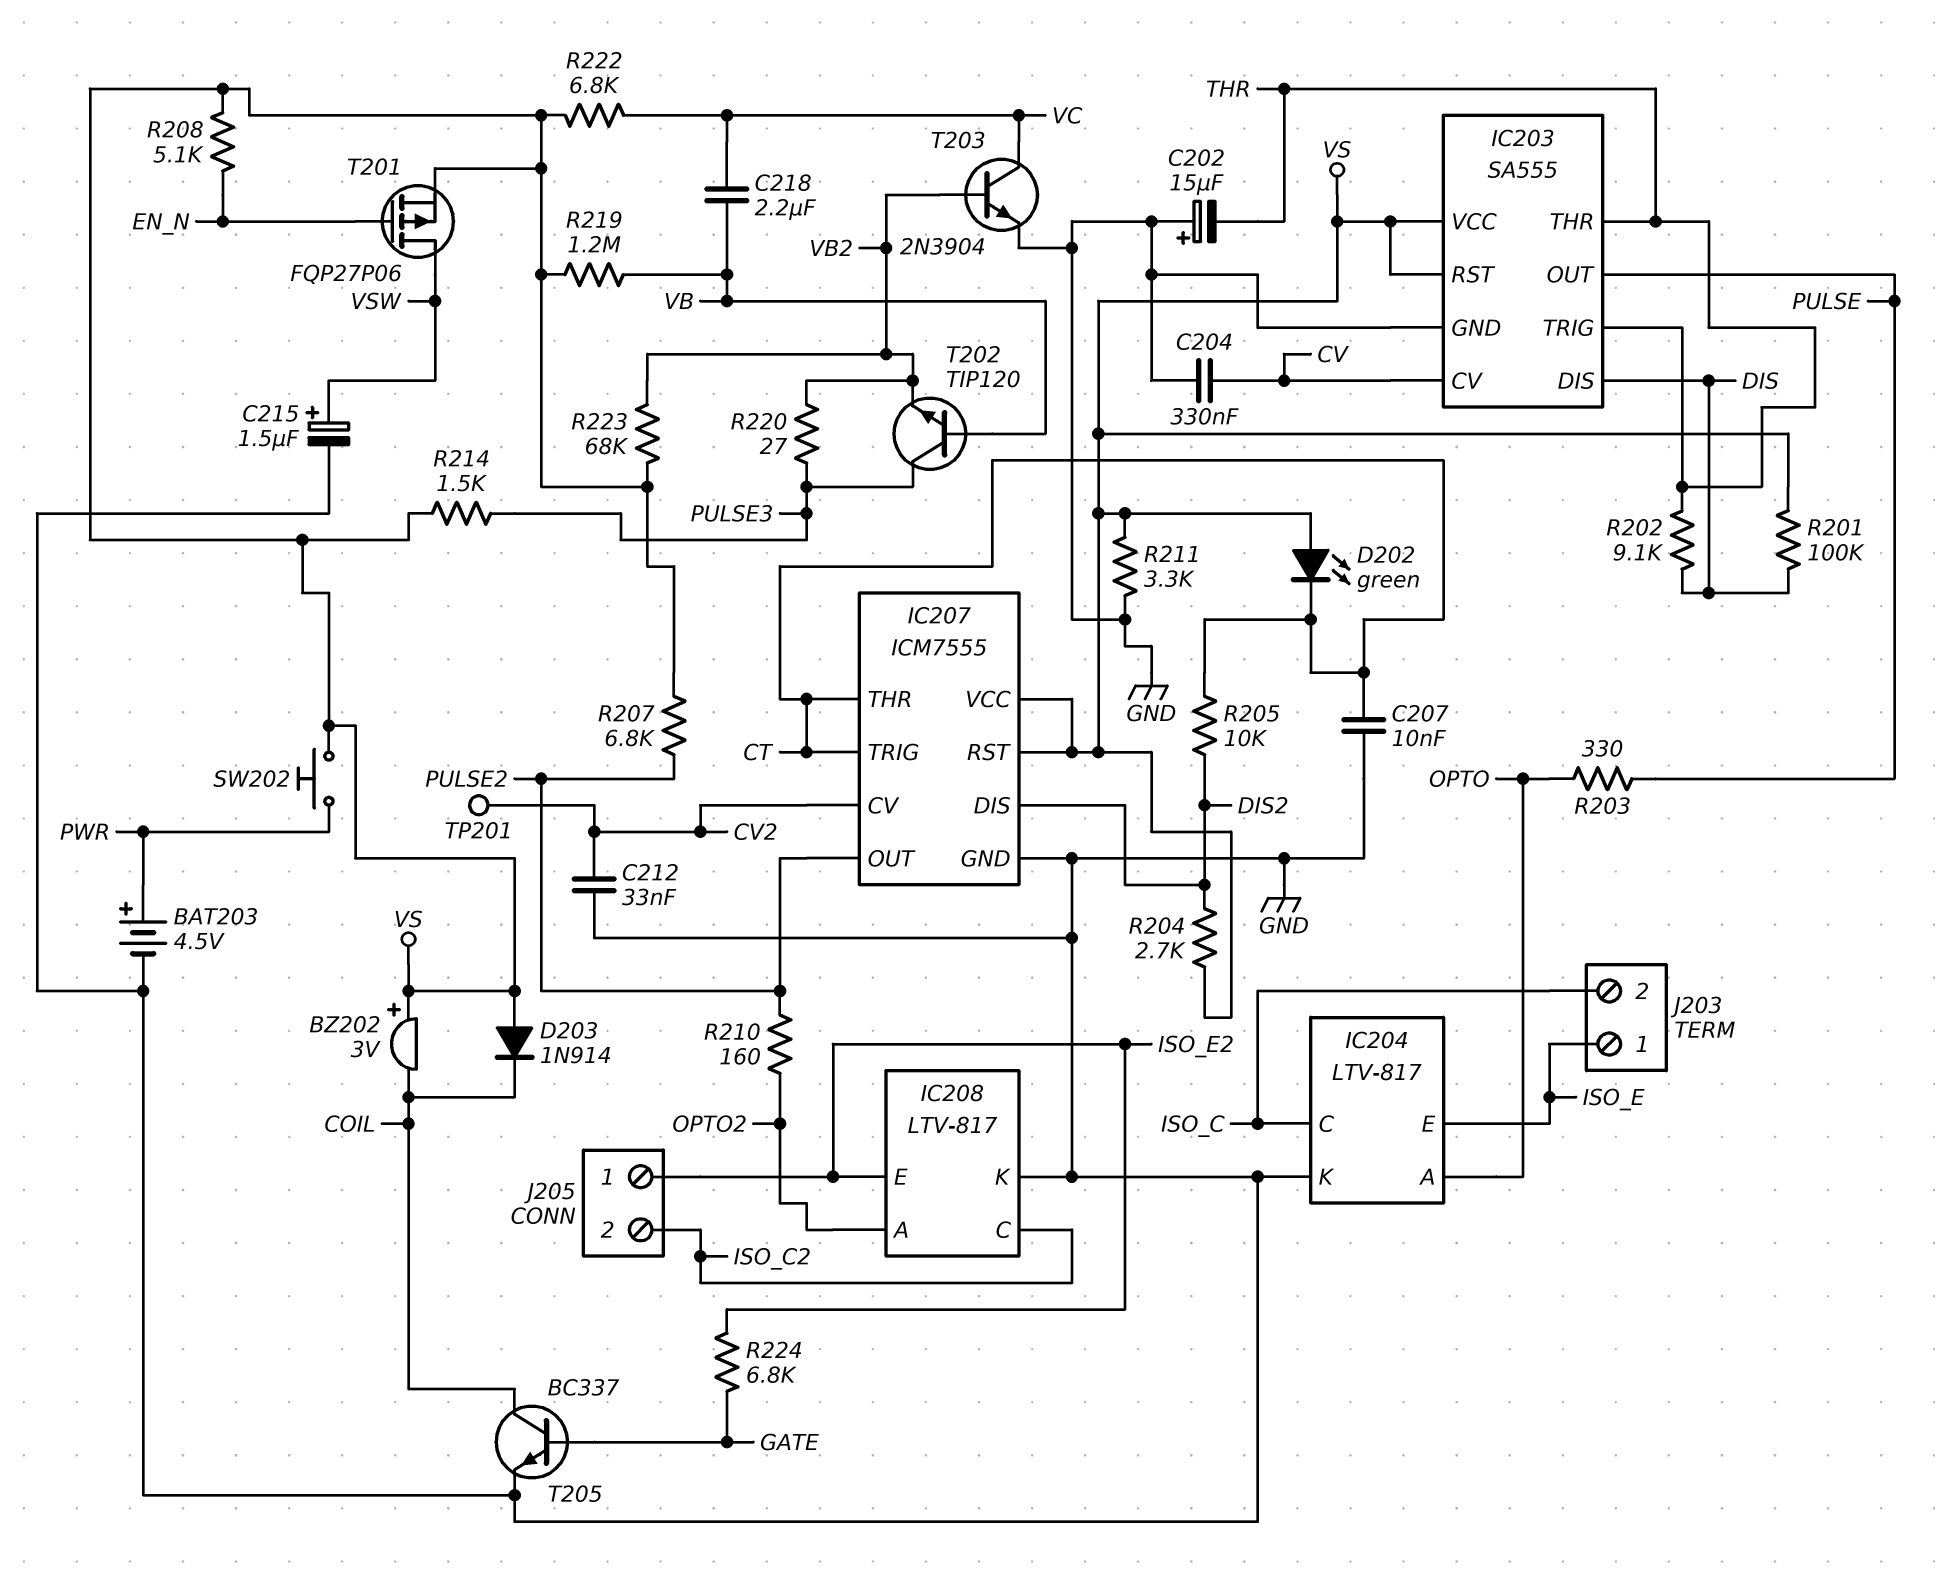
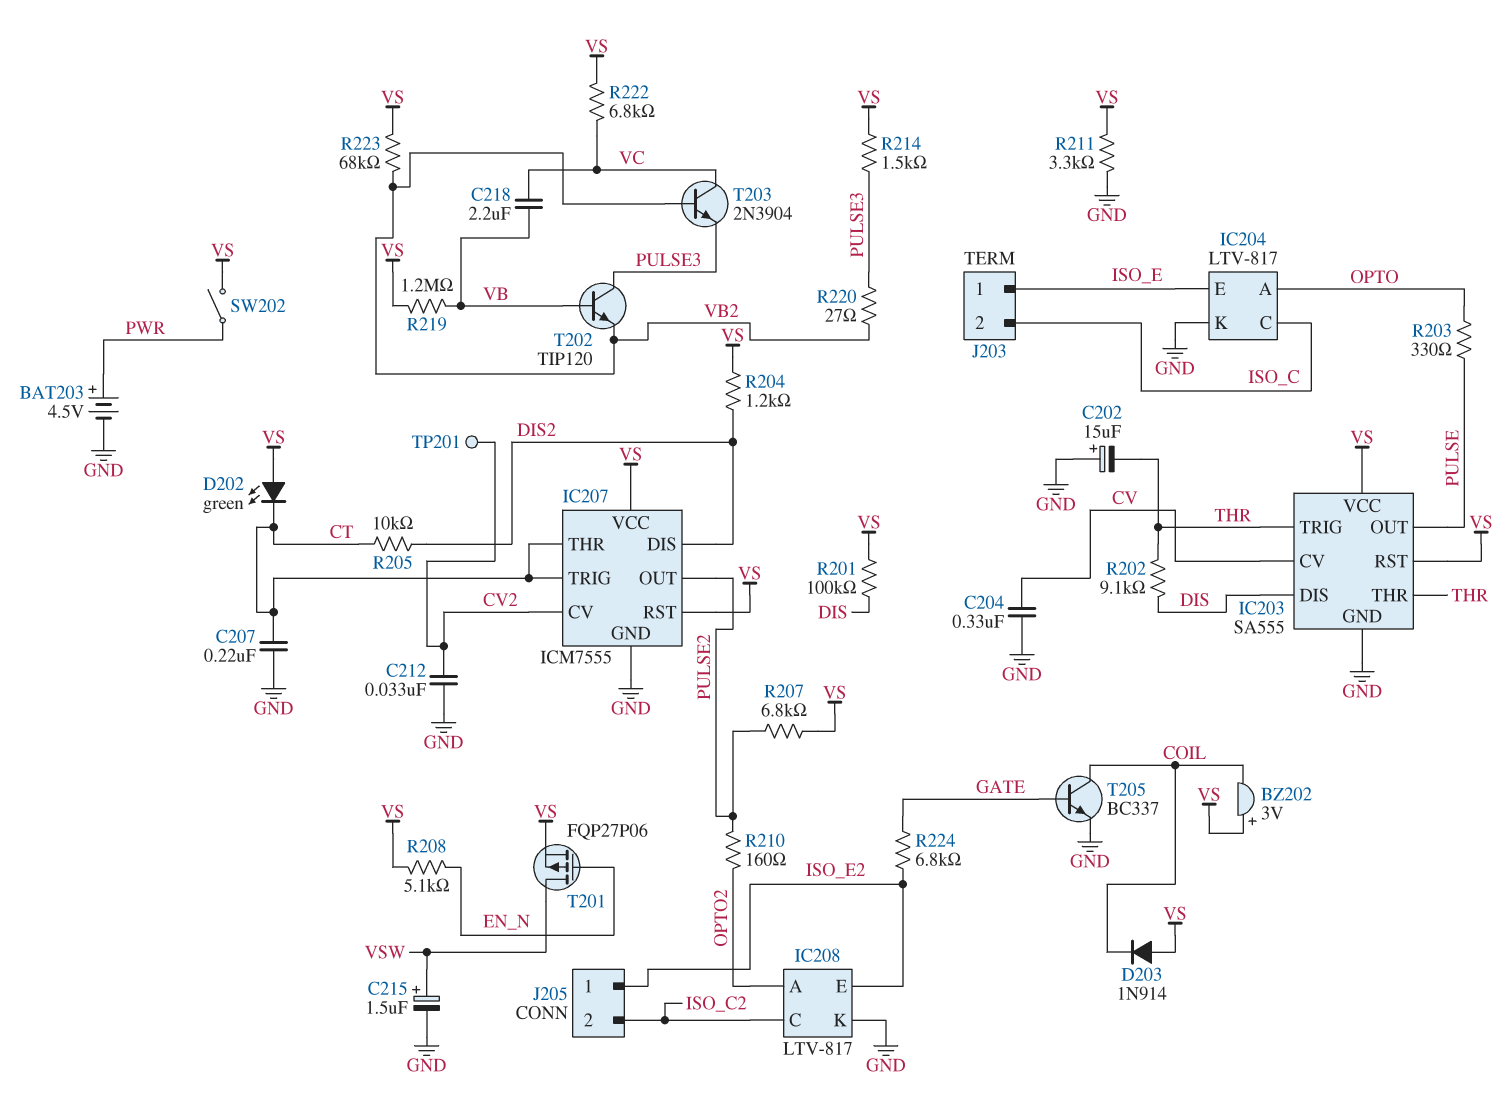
C207: 10nF (CT, GND) -> 220nF (CT, GND)
R204: 2.7k (DIS2, VS) -> 1.2k (DIS2, VS)
SW202: button (PWR, VS) -> switch (PWR, VS)
T203: NPN 2N3904 (B VB2, C VC, E GND) -> NPN 2N3904 (B VB2, C VC, E PULSE3)

